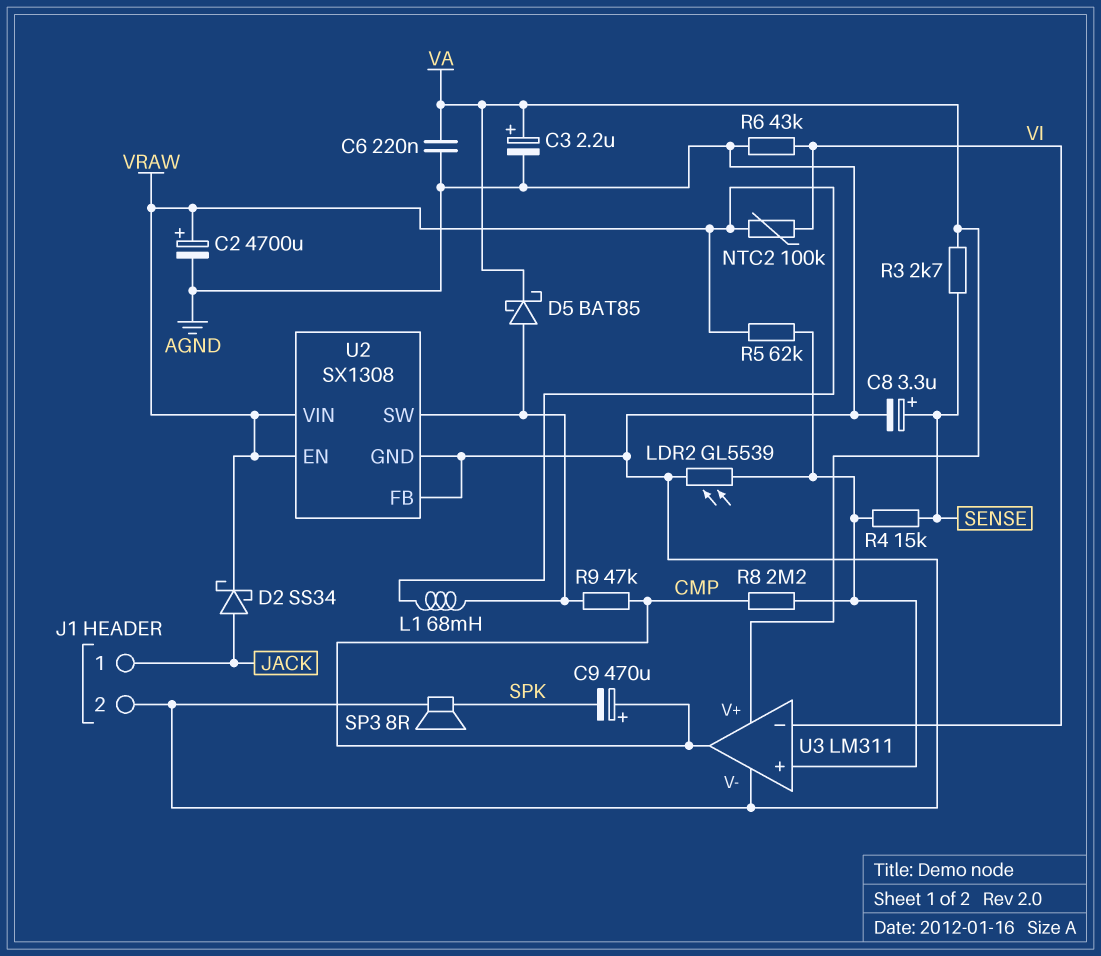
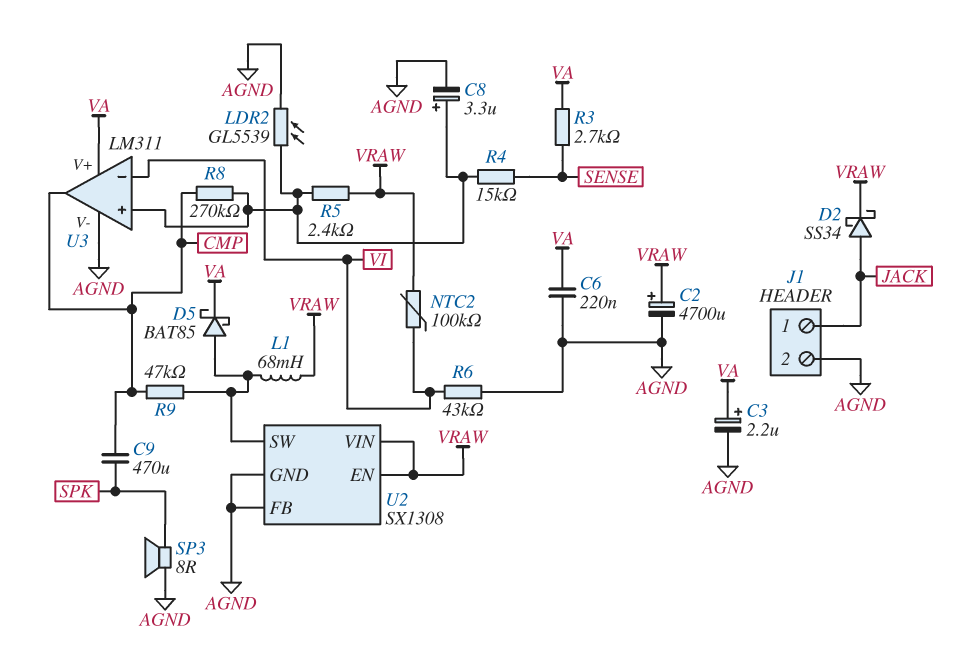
C8: 3.3uF (plus SENSE, minus AGND) -> 3.3uF (plus U3/in+, minus AGND)
C9: 470uF (plus CMP, minus SPK) -> 470uF (CMP, SPK)
R5: 62k (U3/in+, VRAW) -> 2.4k (U3/in+, VRAW)
R8: 2.2M (CMP, U3/in+) -> 270k (CMP, U3/in+)

